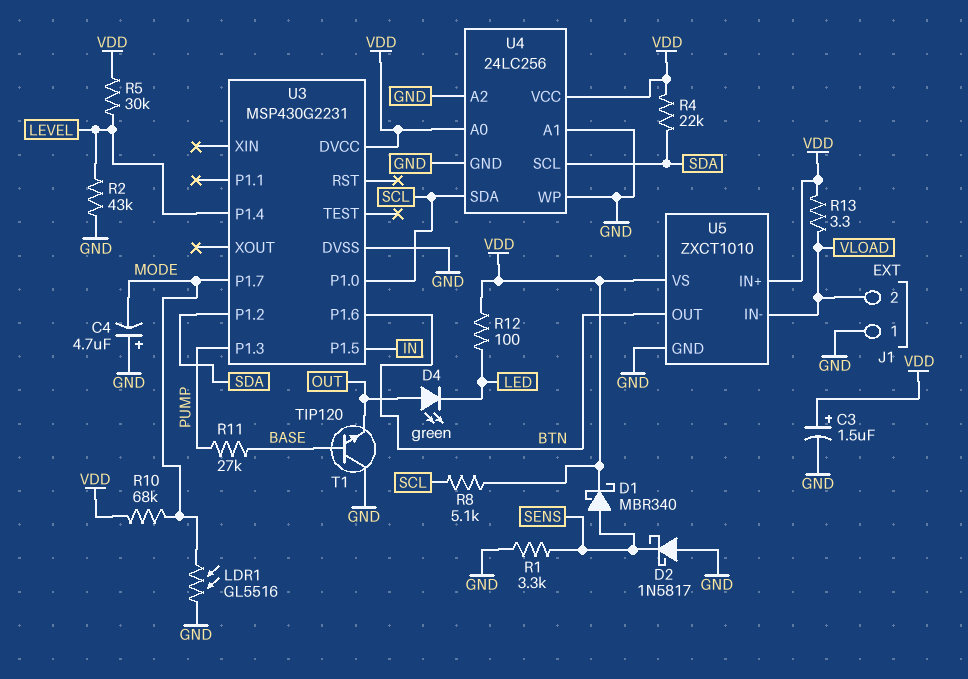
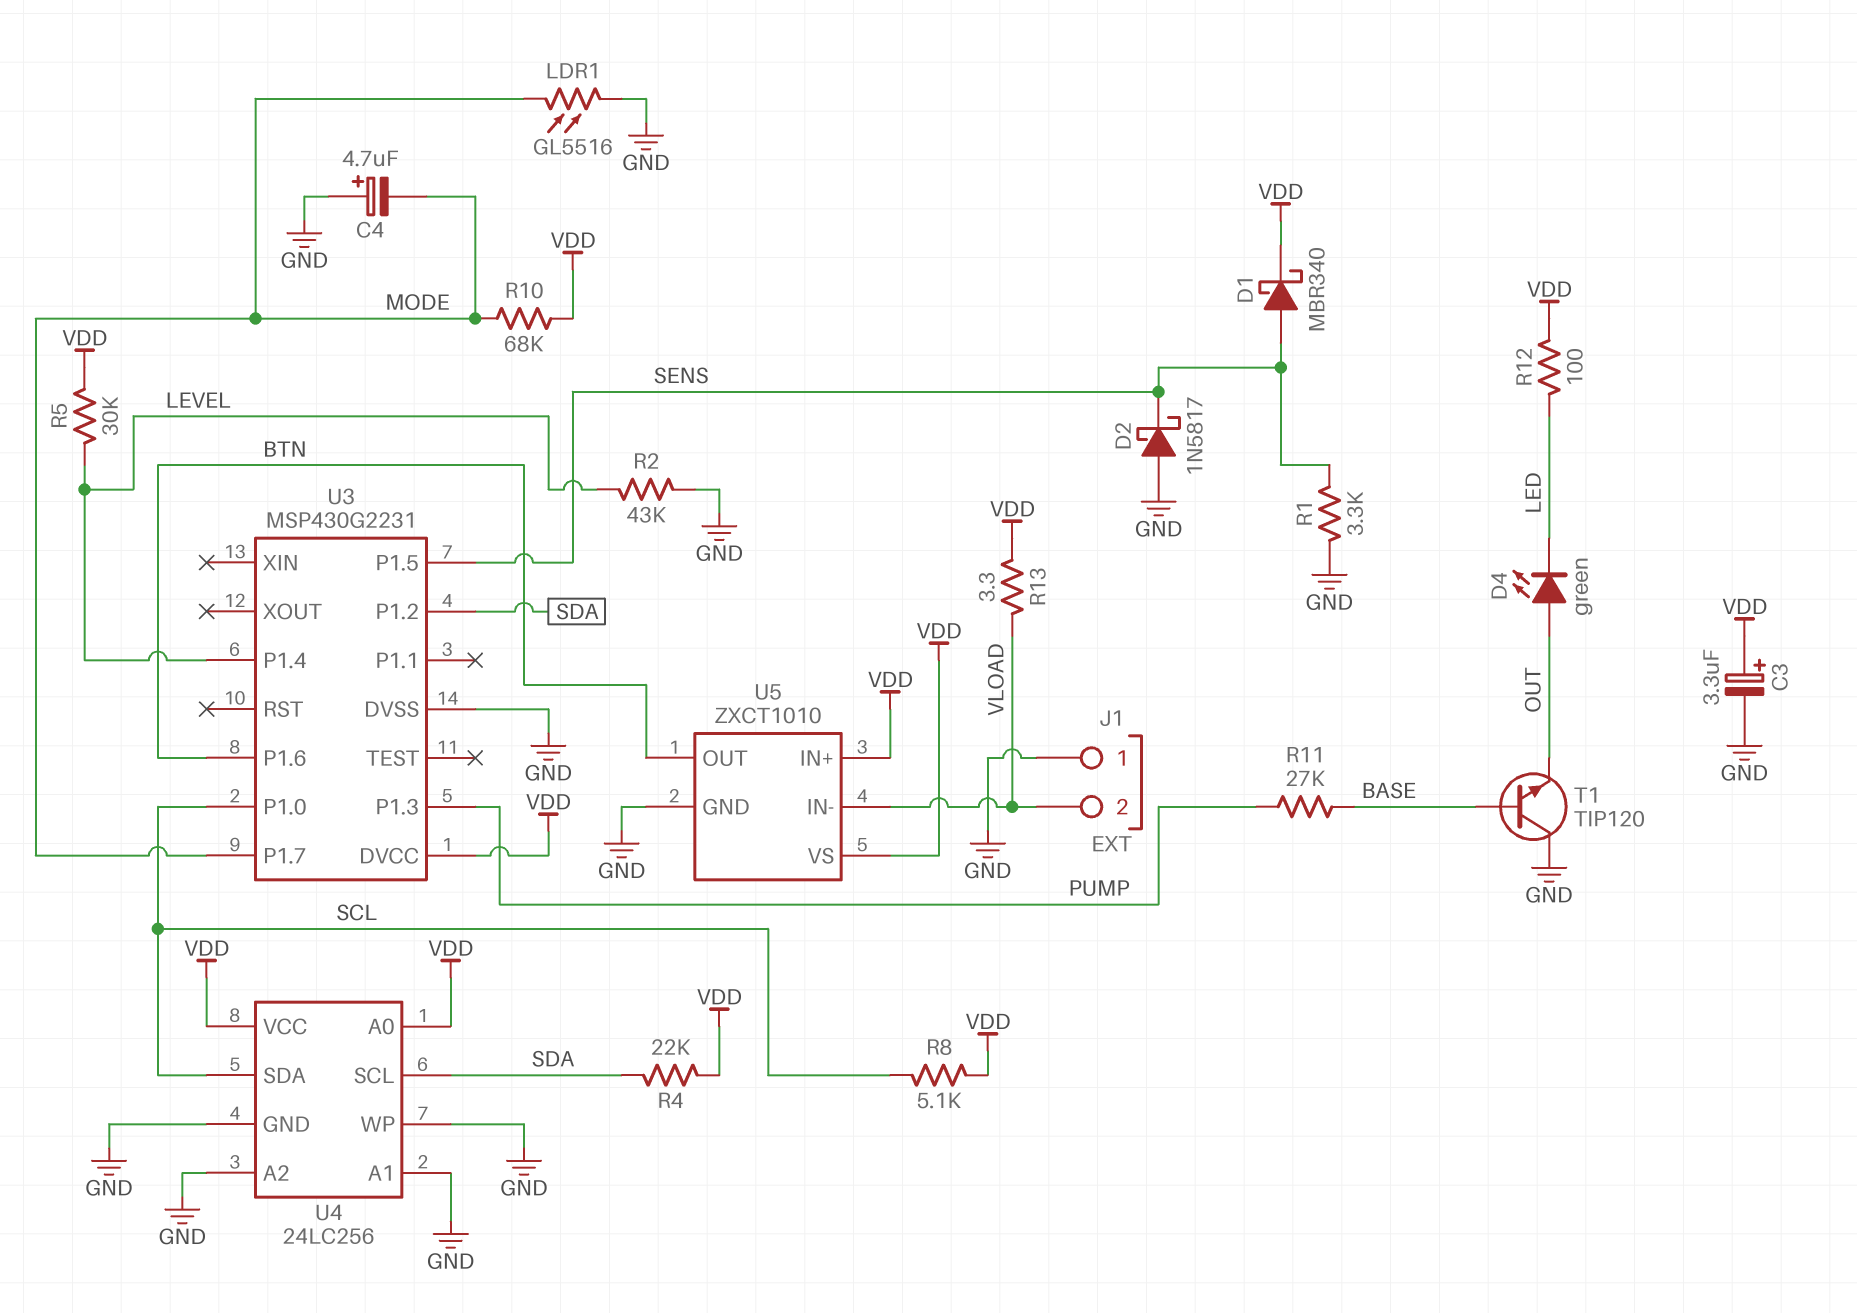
C3: 1.5uF (plus VDD, minus GND) -> 3.3uF (plus VDD, minus GND)
U3 pin P1.5: IN -> SENS

